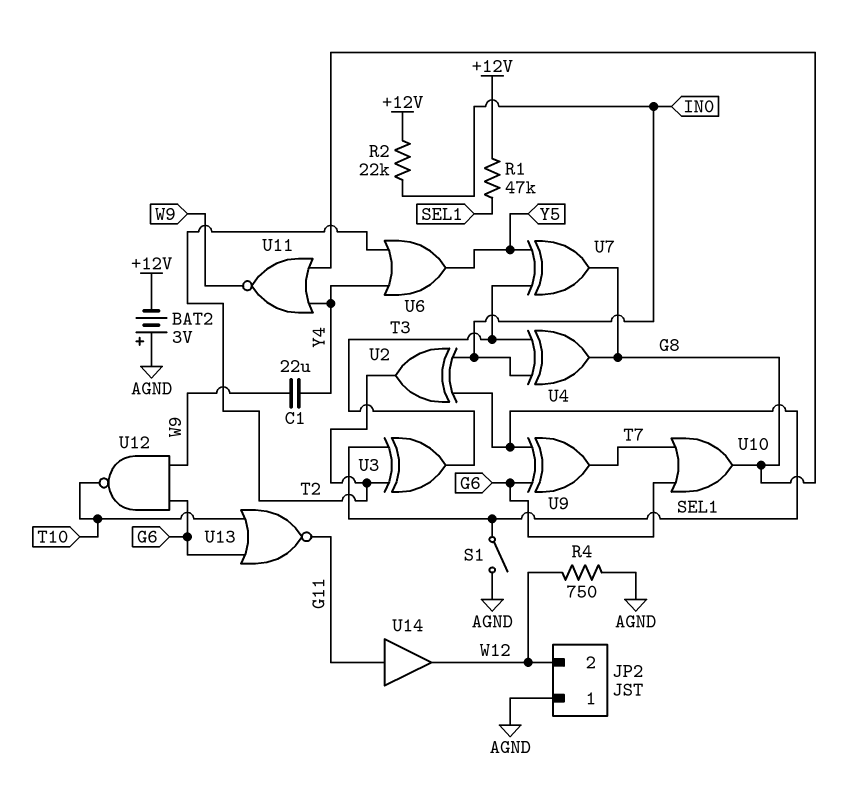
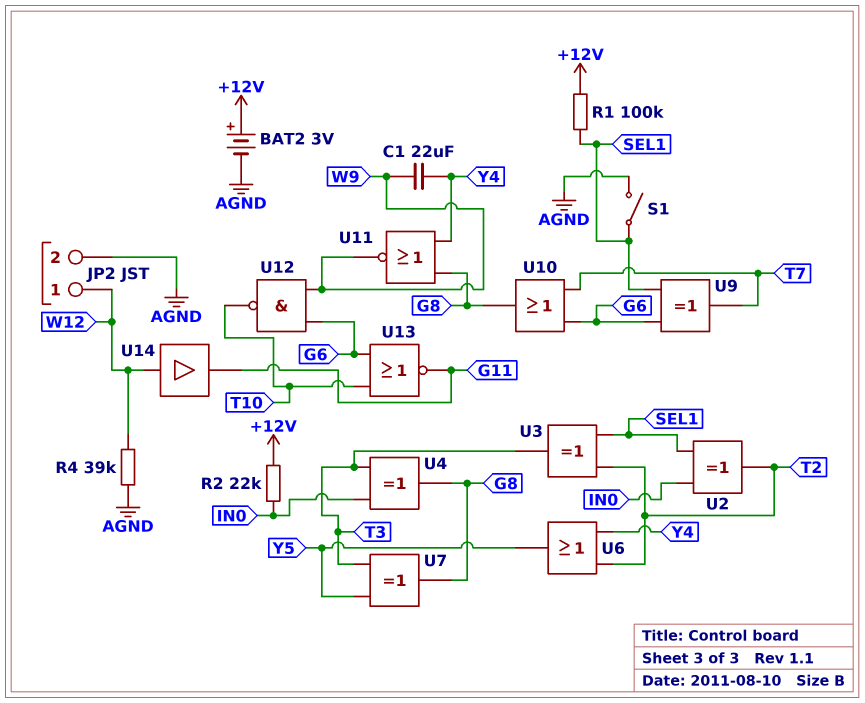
BAT2: 3V (plus AGND, minus +12V) -> 3V (plus +12V, minus AGND)
JP2 pin 1: AGND -> W12
JP2 pin 2: W12 -> AGND
R1: 47k (+12V, SEL1) -> 100k (+12V, SEL1)
R4: 750 (AGND, W12) -> 39k (AGND, W12)
U14: buffer (in G11, out W12) -> buffer (in W12, out G11)

